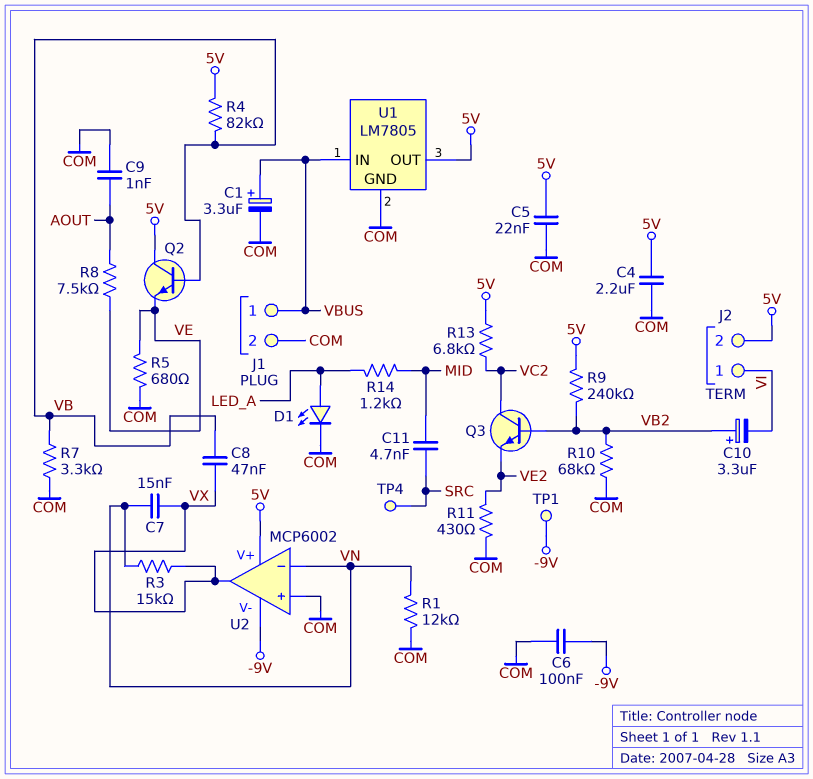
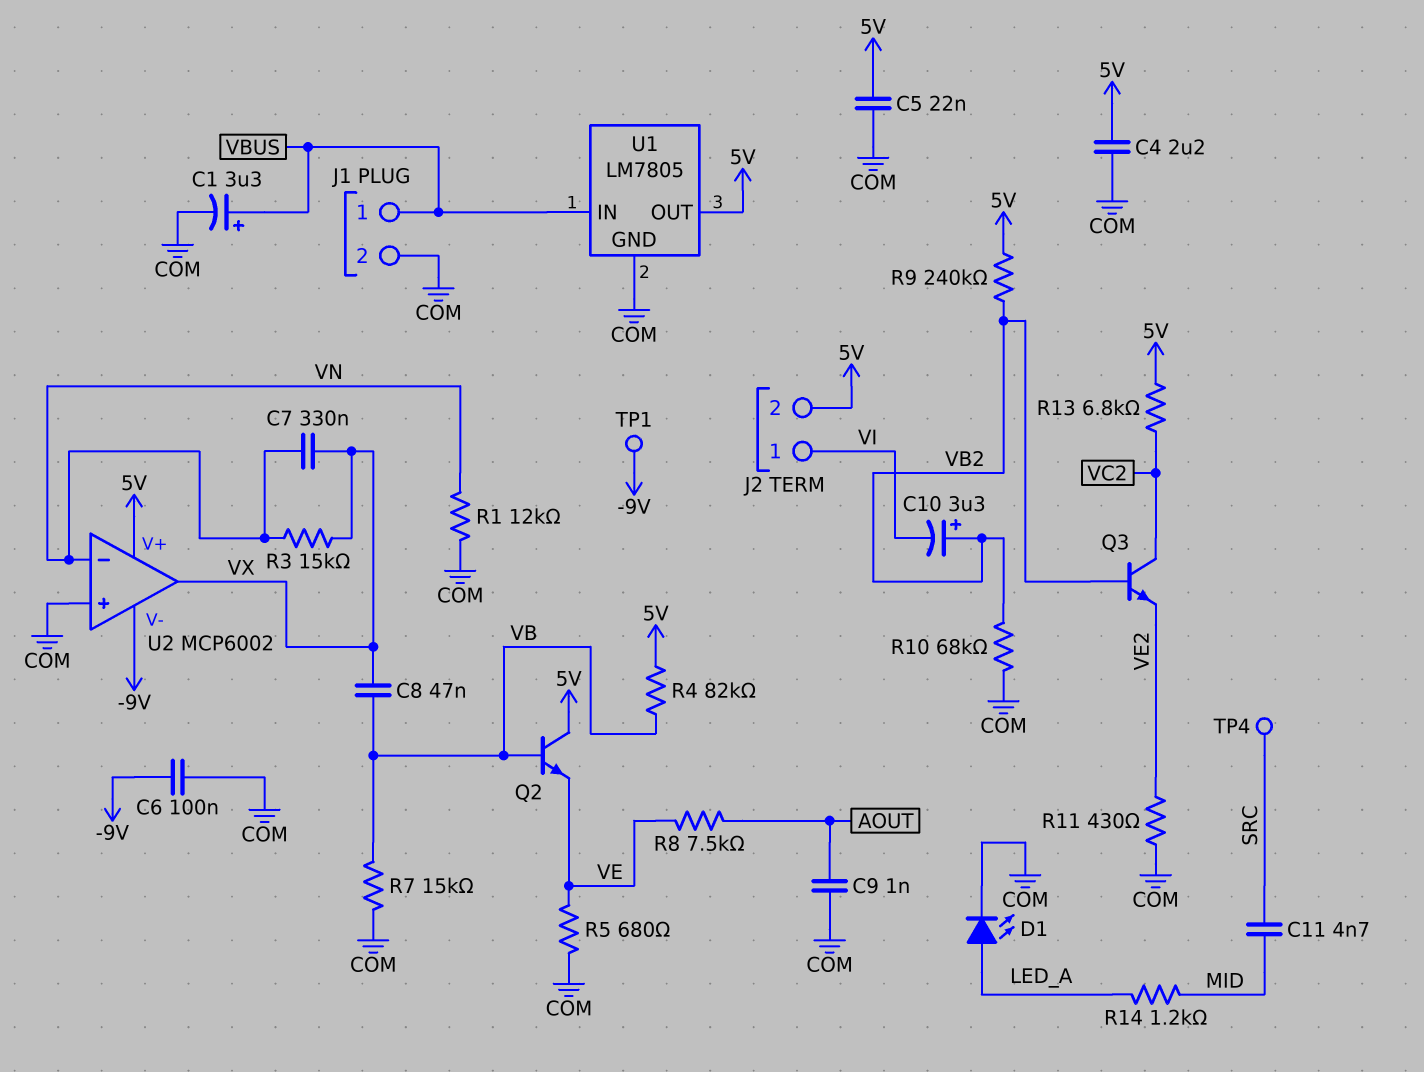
C7: 15nF (VN, VX) -> 330nF (VN, VX)
R7: 3.3k (COM, VB) -> 15k (COM, VB)

